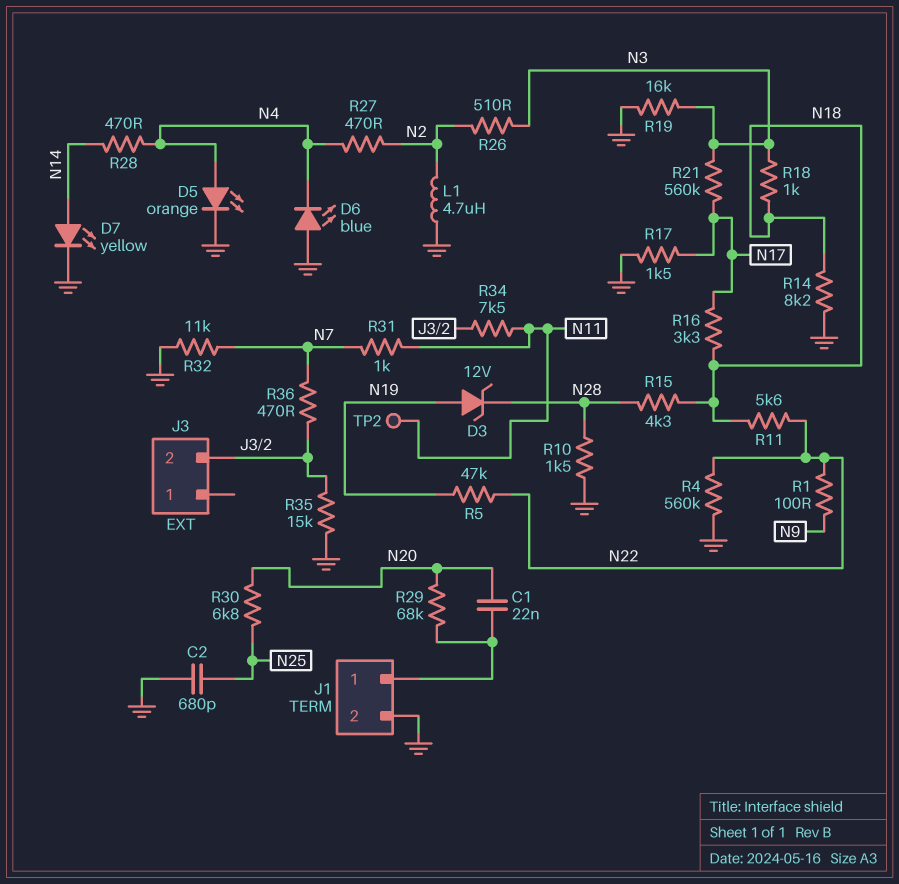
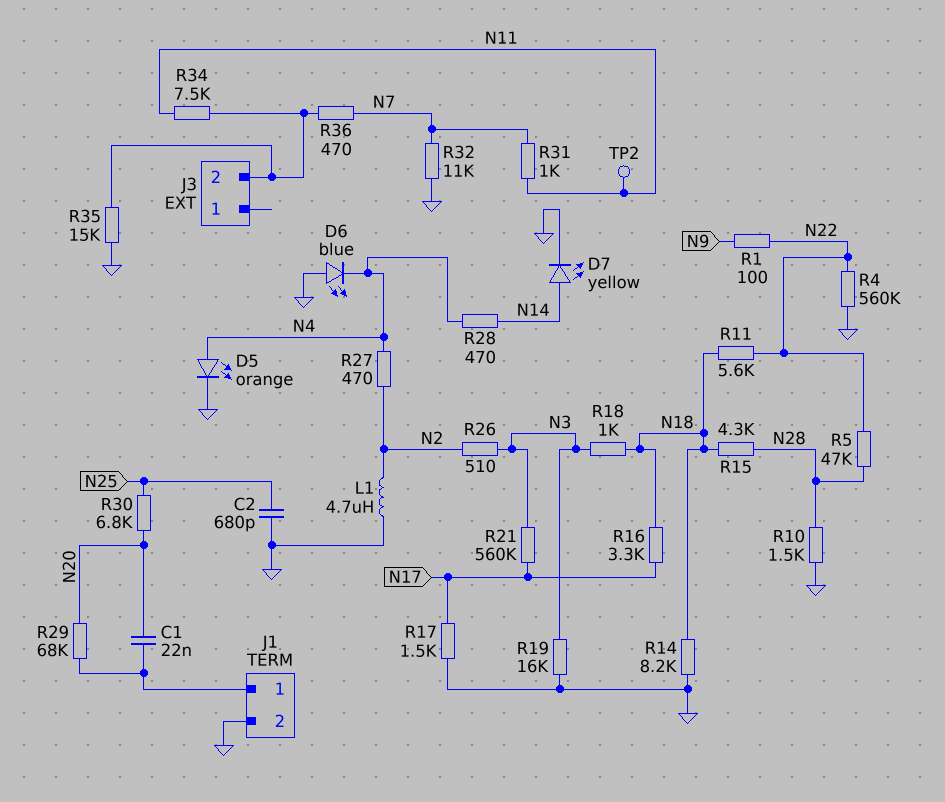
D3: zener 12V (A N19, K N28) -> none
R5: 47k (N19, N22) -> 47k (N22, N28)

